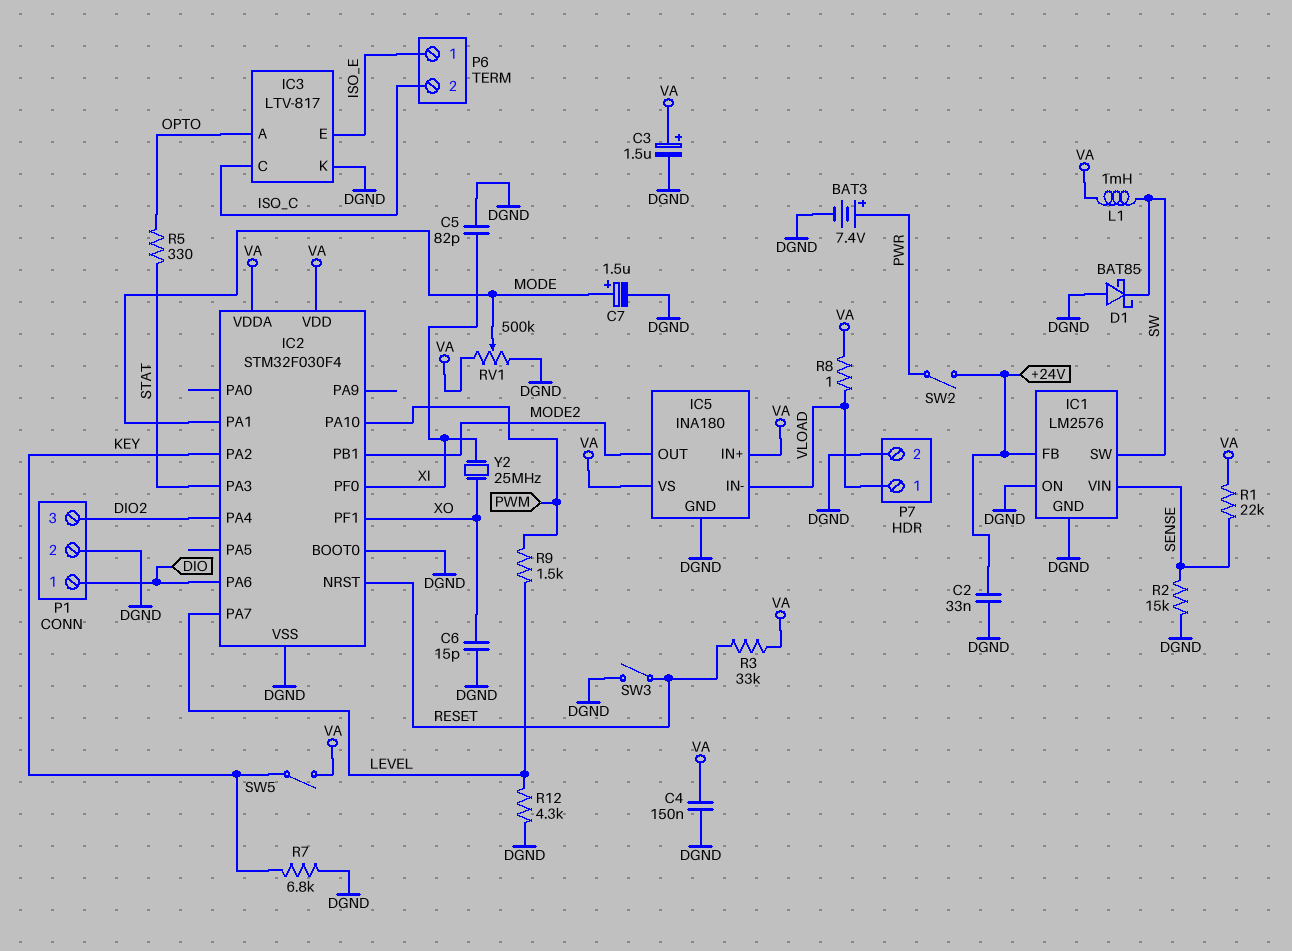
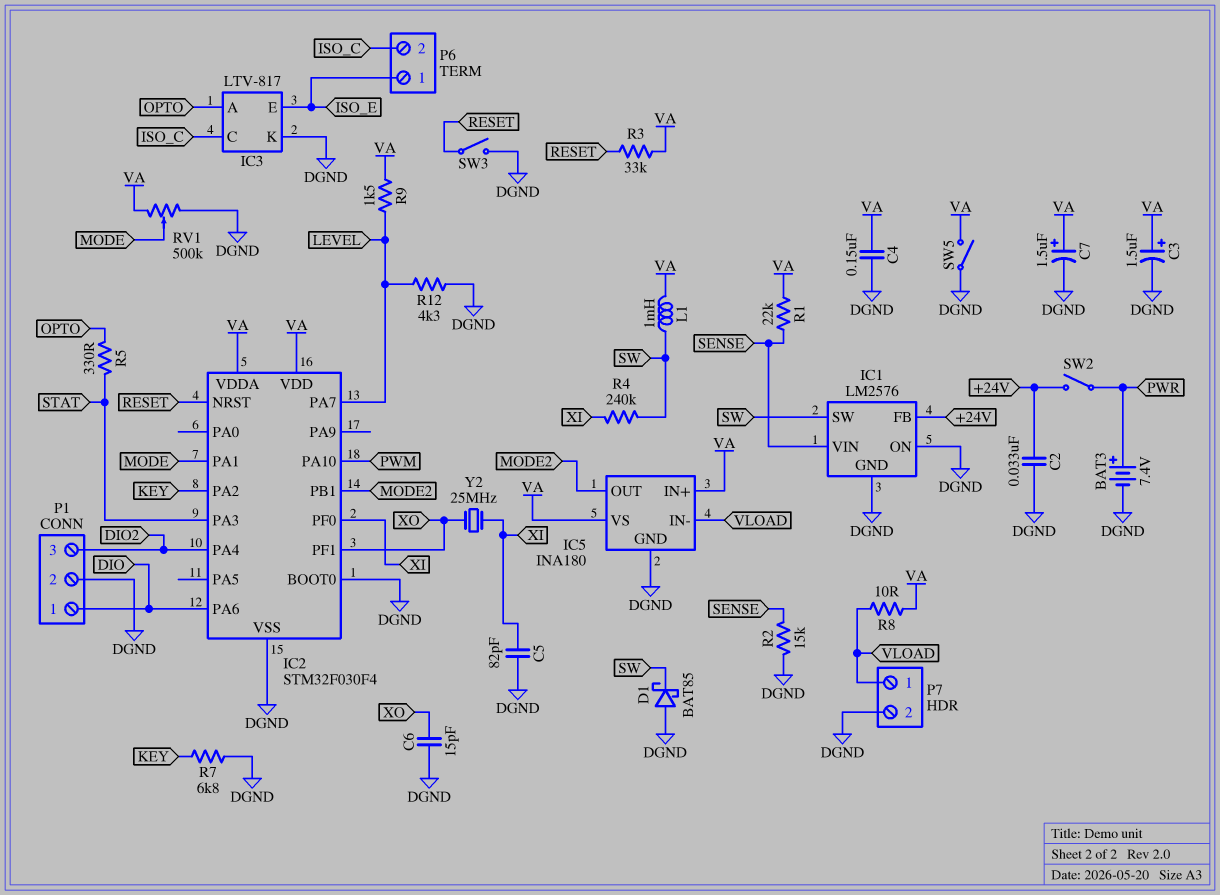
C7: 1.5uF (plus MODE, minus DGND) -> 1.5uF (plus VA, minus DGND)
R4: none -> 240k (SW, XI)
R8: 1 (VA, VLOAD) -> 10 (VA, VLOAD)
R9: 1.5k (LEVEL, PWM) -> 1.5k (LEVEL, VA)
SW5: switch (KEY, VA) -> switch (DGND, VA)

